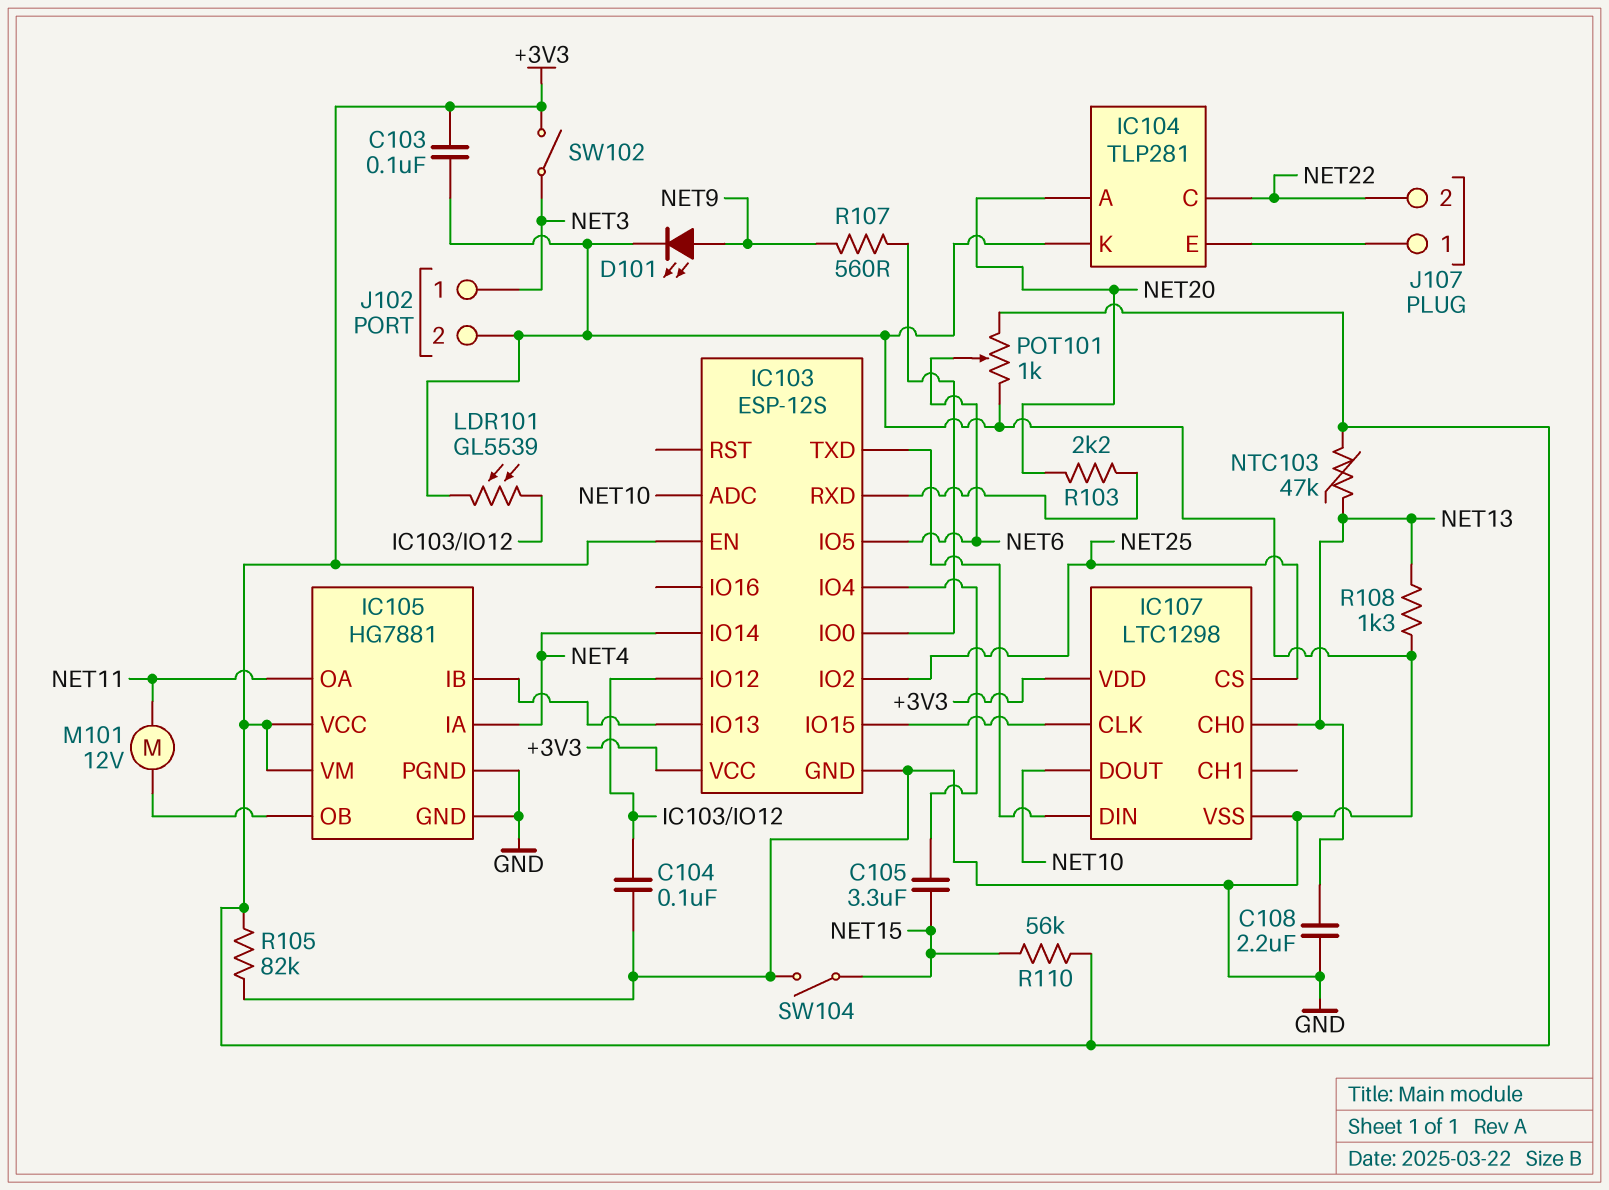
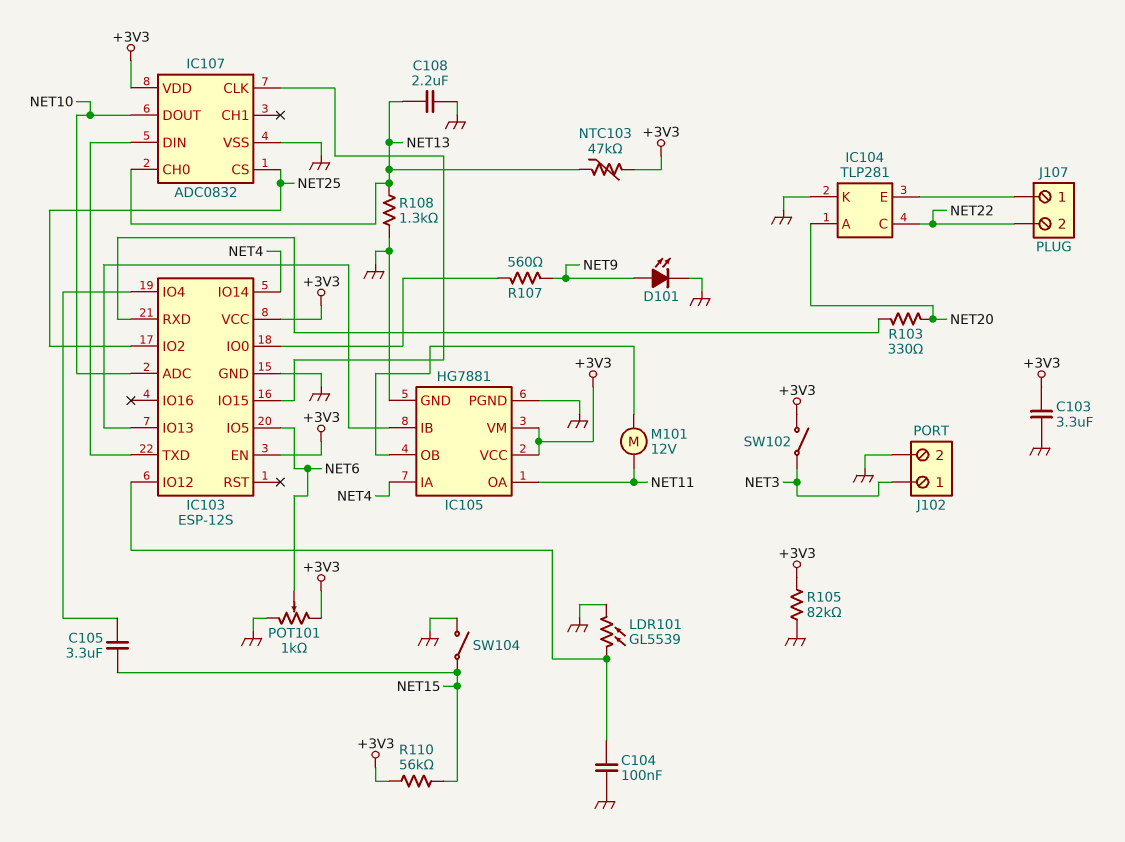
C103: 100nF (+3V3, GND) -> 3.3uF (+3V3, GND)
IC107: LTC1298 -> ADC0832
R103: 2.2k (IC103/RXD, NET20) -> 330 (IC103/RXD, NET20)

